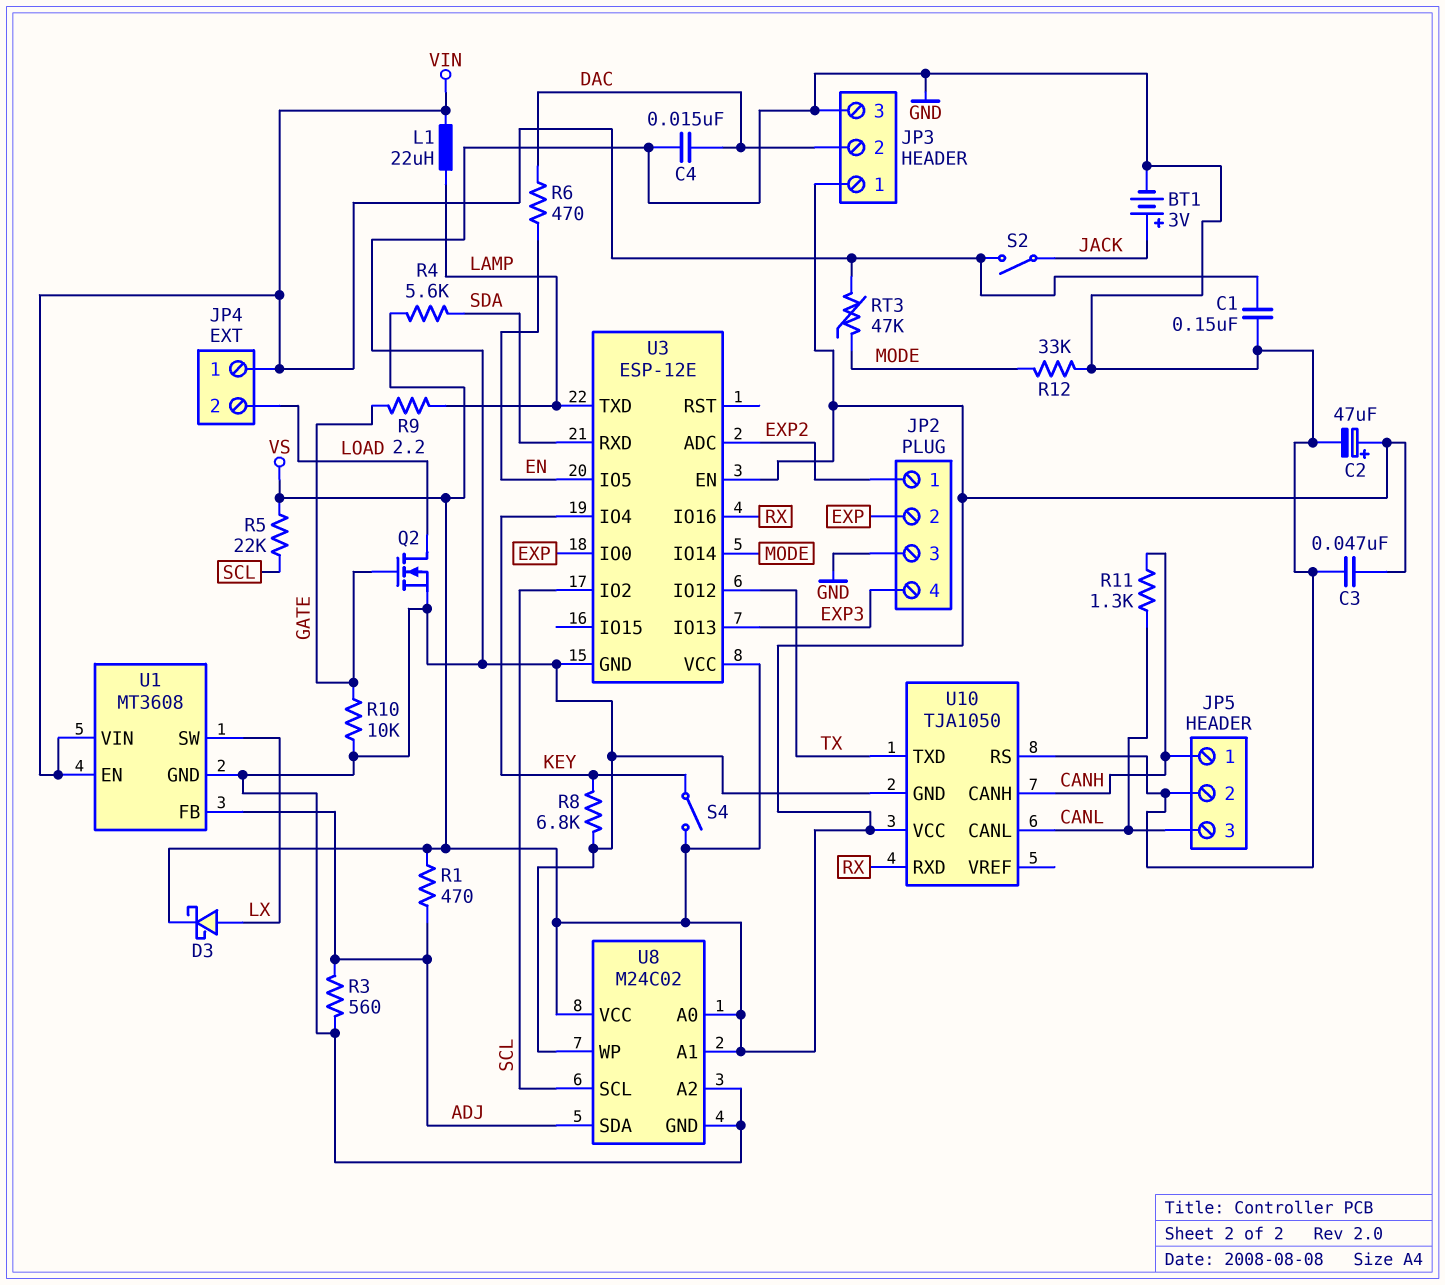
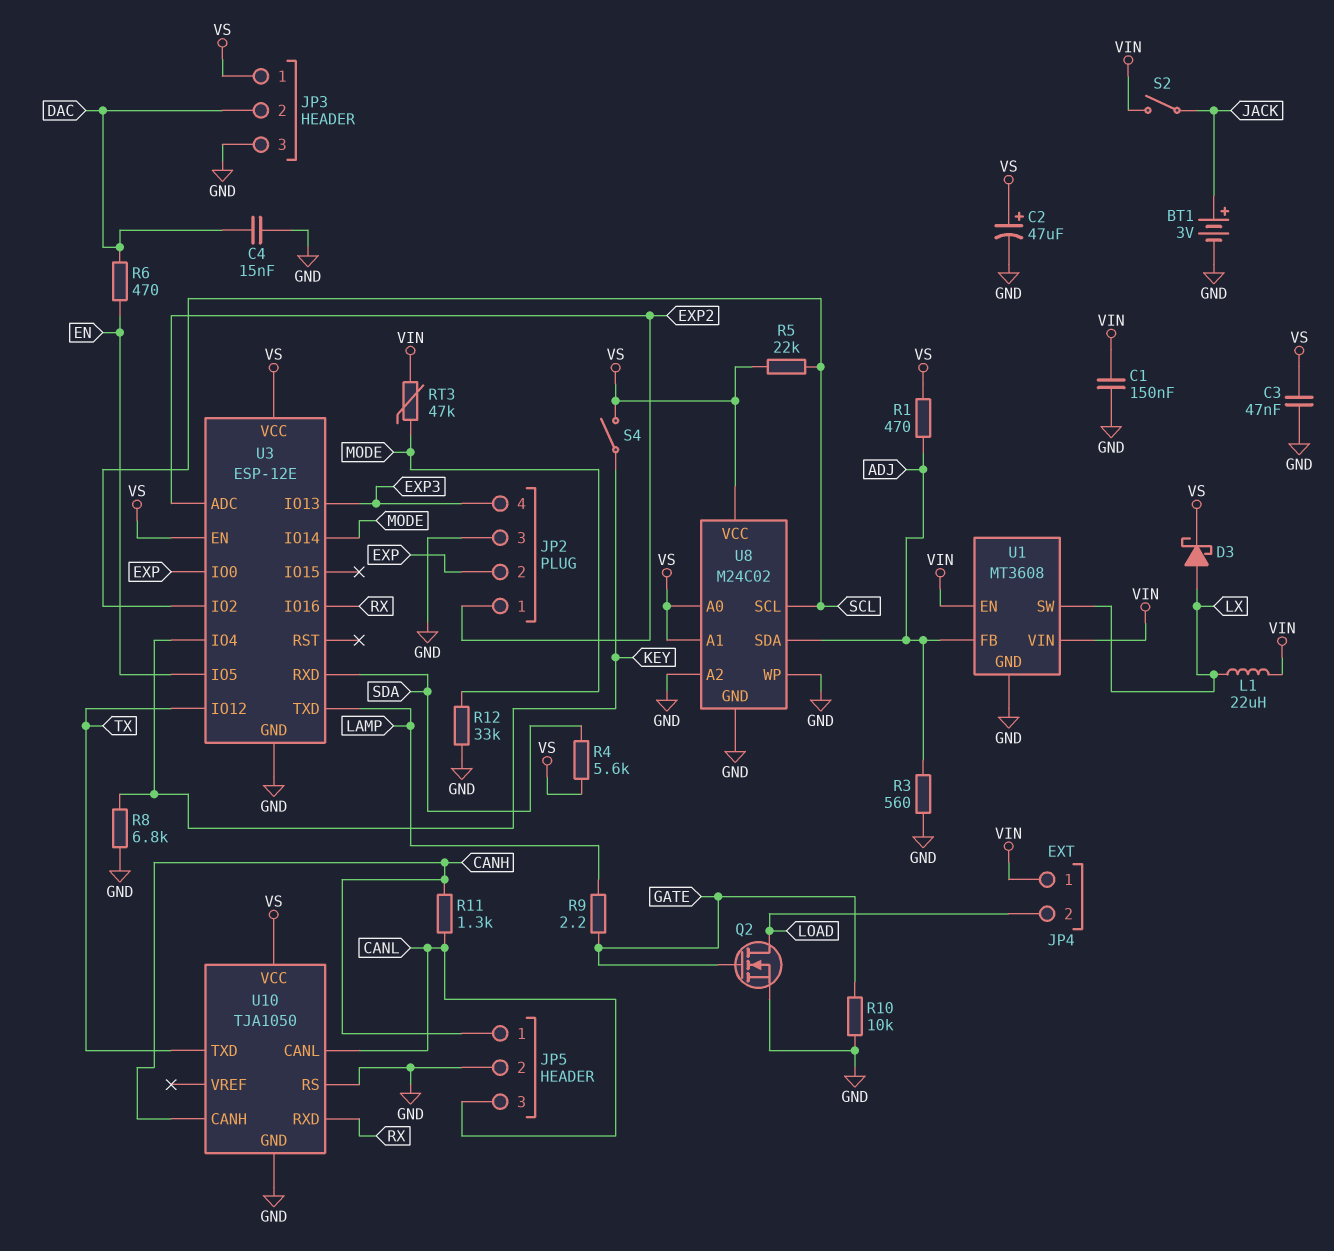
L1: 22uH (LAMP, VIN) -> 22uH (LX, VIN)

